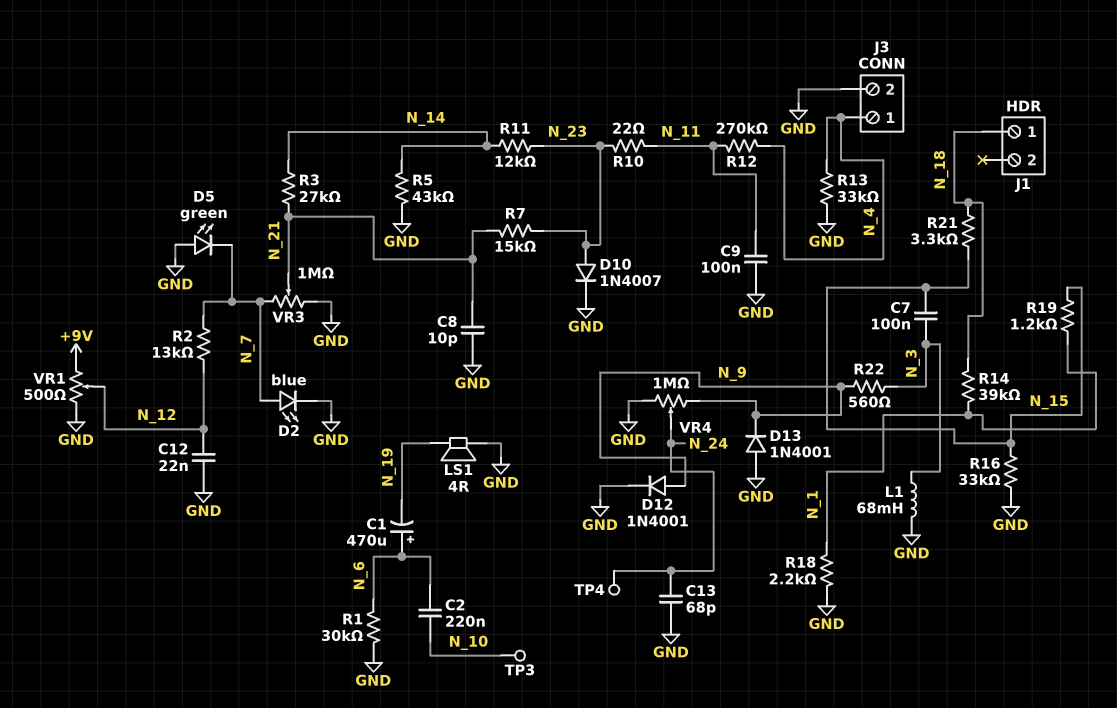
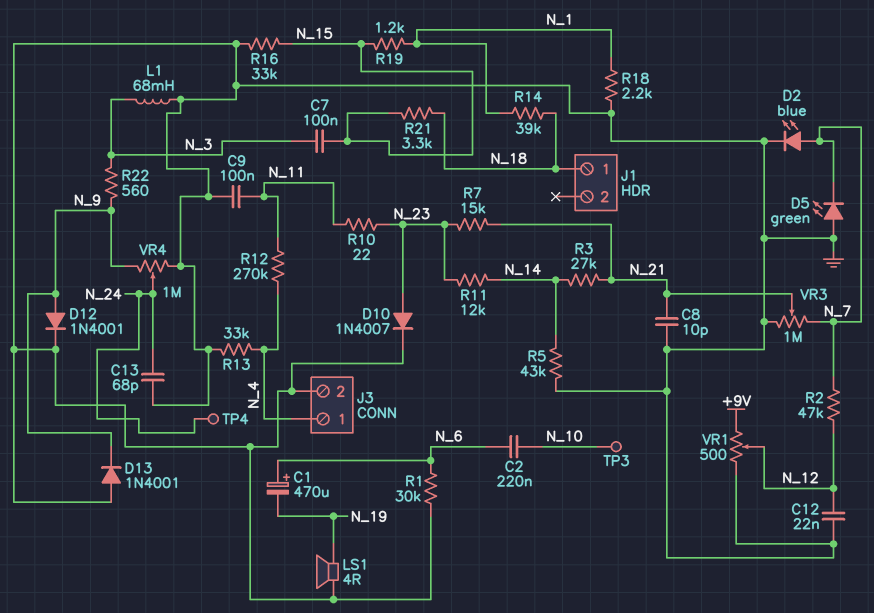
R2: 13k (N_7, N_12) -> 47k (N_7, N_12)

